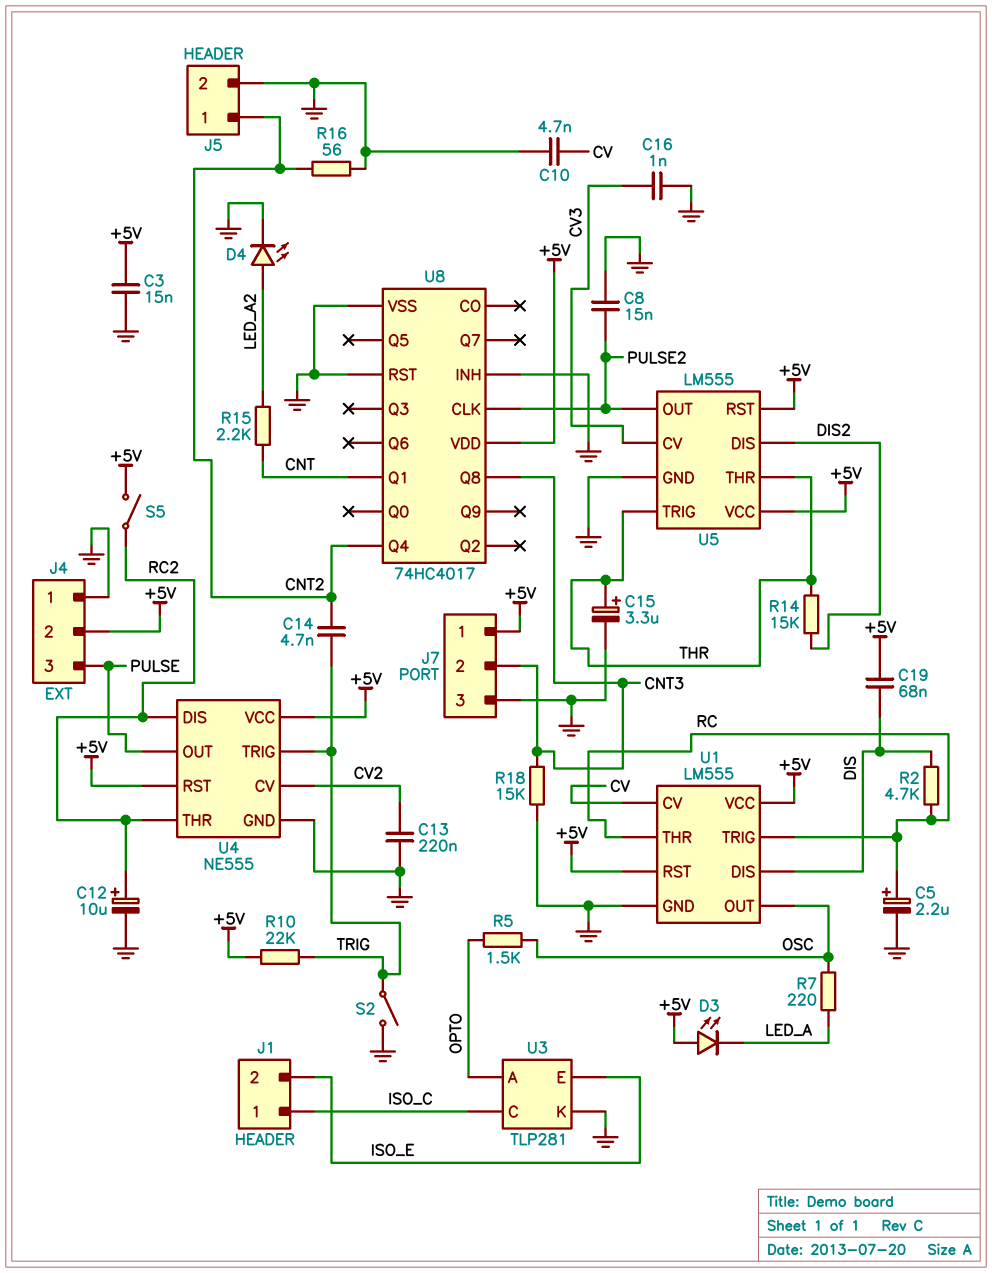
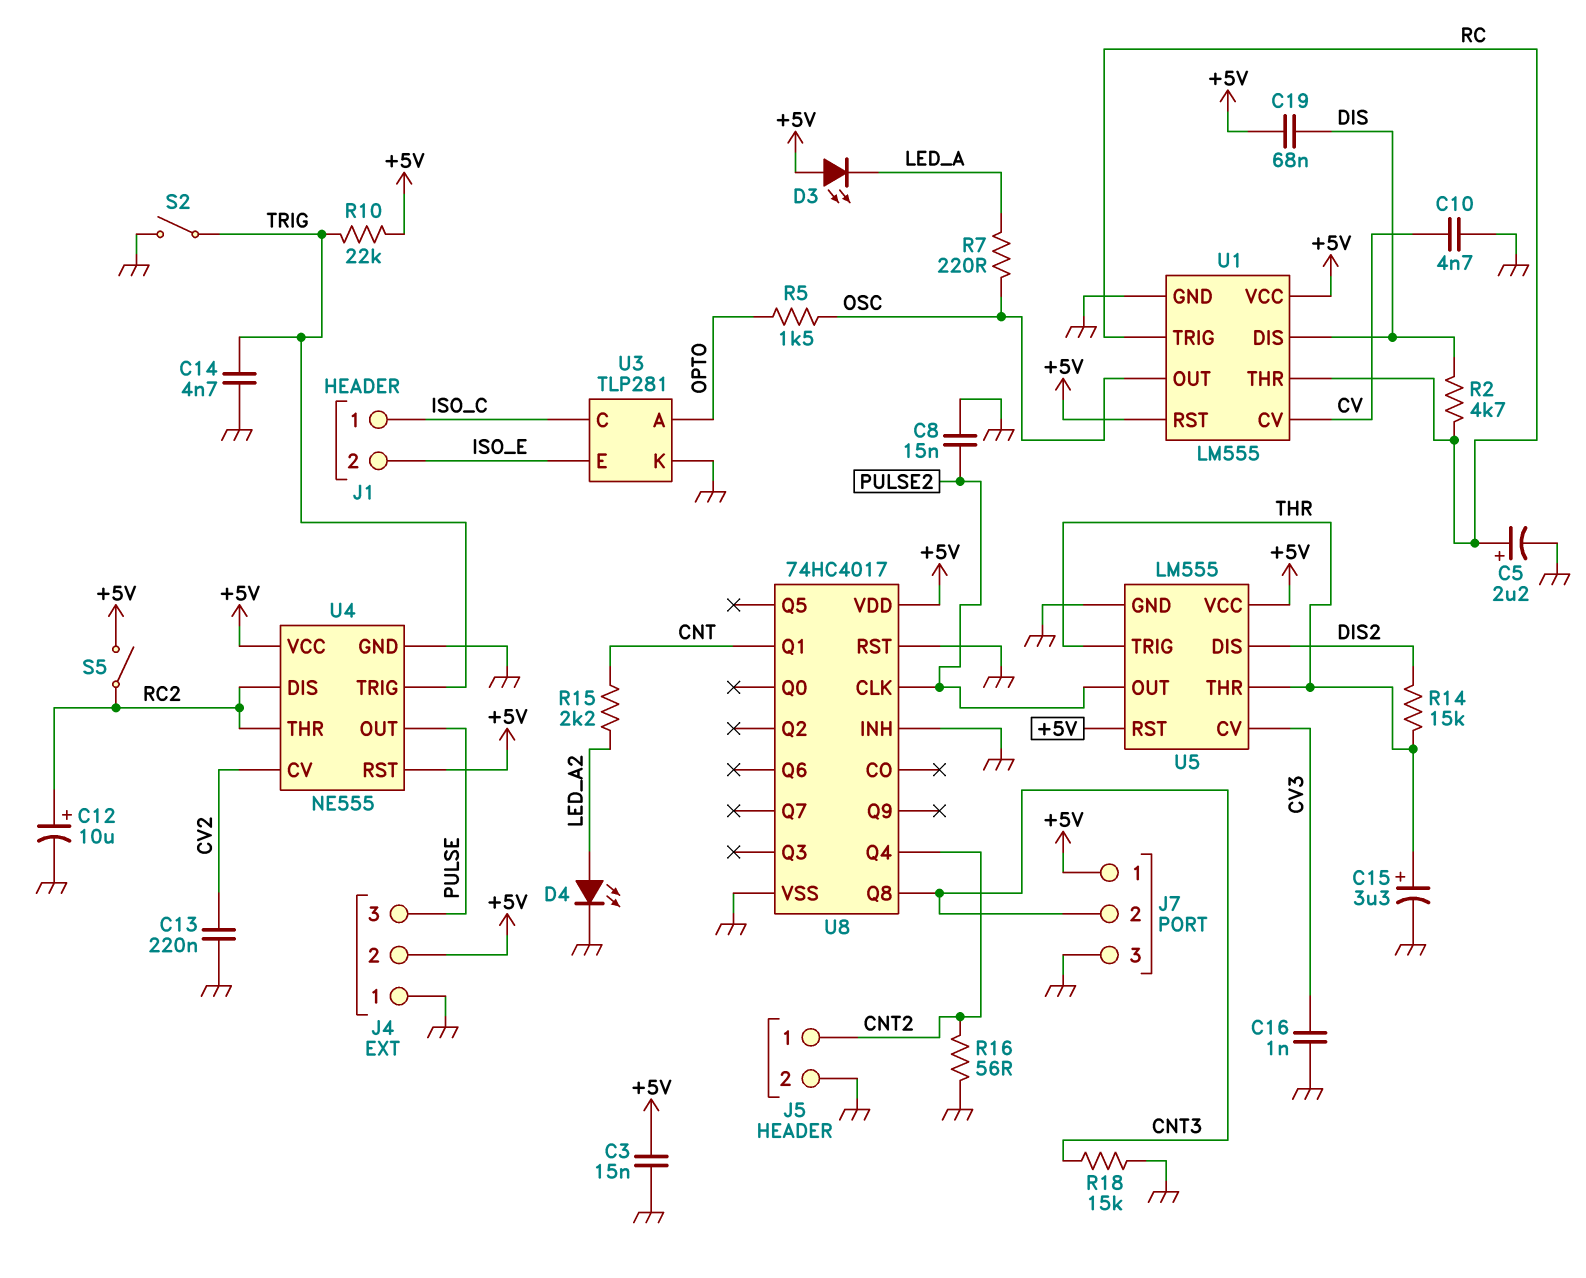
C14: 4.7nF (CNT2, TRIG) -> 4.7nF (GND, TRIG)

